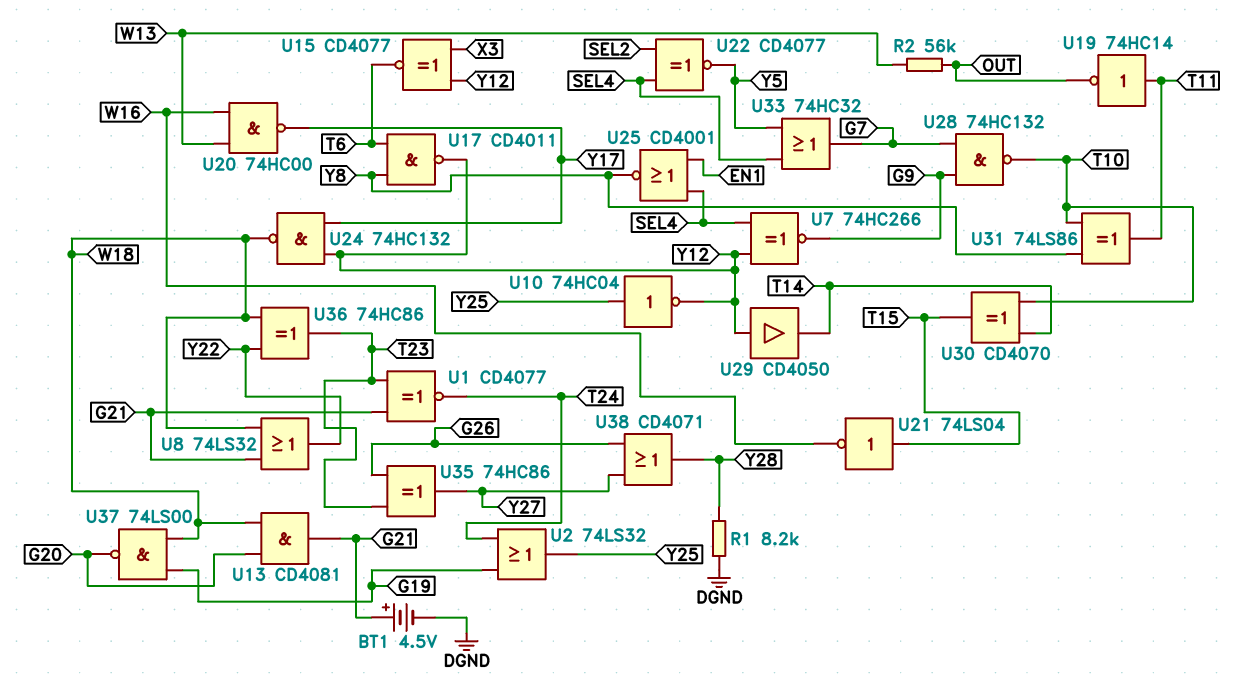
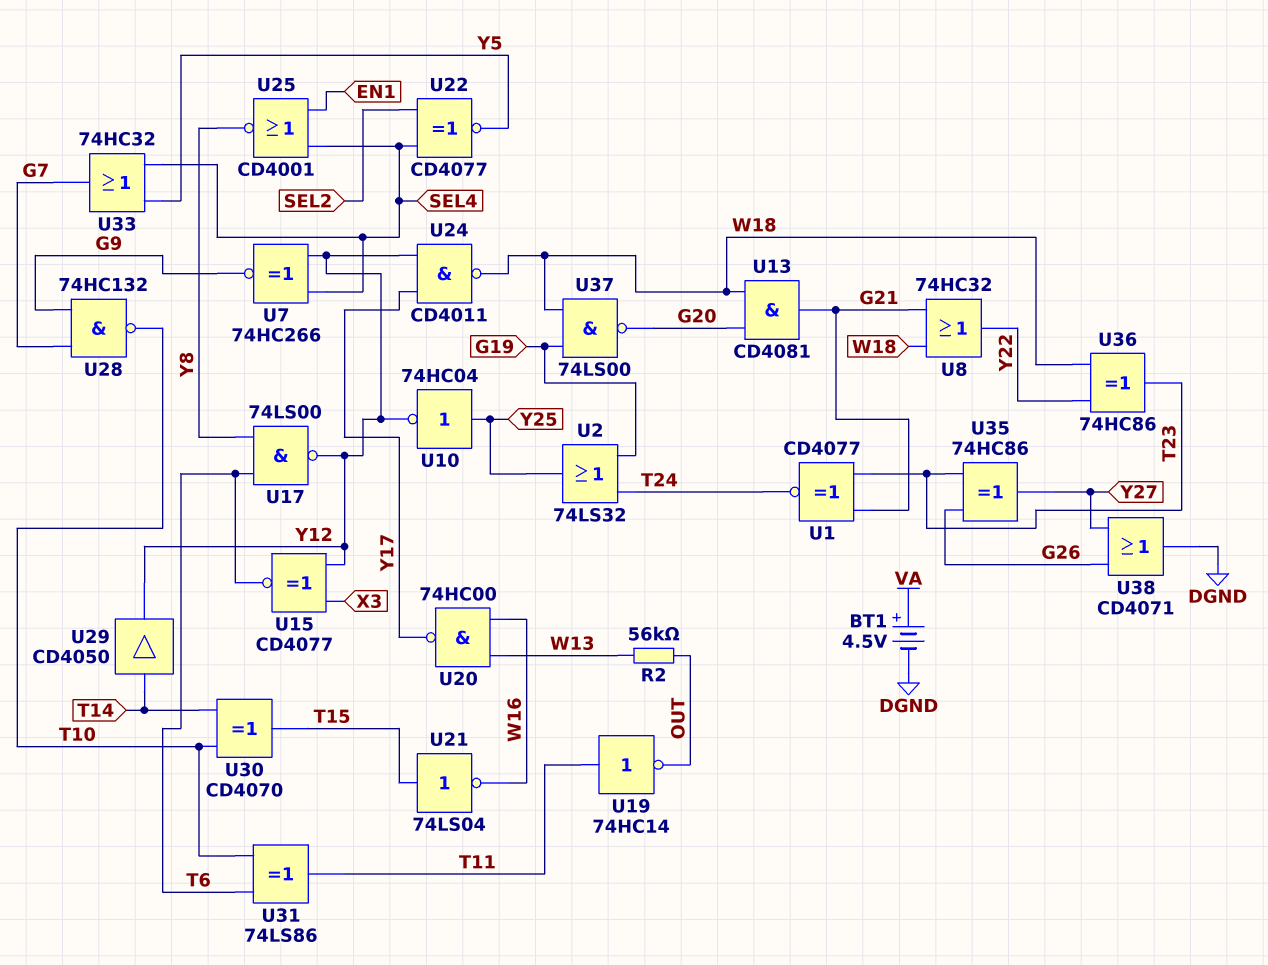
BT1: 4.5V (plus G21, minus DGND) -> 4.5V (plus VA, minus DGND)
R1: 8.2k (DGND, Y28) -> none
U8: OR 74LS32 (in G21, in W18, out Y22) -> OR 74HC32 (in G21, in W18, out Y22)
U17: NAND CD4011 (in T6, in Y8, out Y12) -> NAND 74LS00 (in T6, in Y8, out Y12)
U24: NAND 74HC132 (in Y12, in Y17, out W18) -> NAND CD4011 (in Y12, in Y17, out W18)
U29: buffer CD4050 (in Y12, out T14) -> buffer CD4050 (in T14, out Y12)
U31: XOR 74LS86 (in T10, in Y8, out T11) -> XOR 74LS86 (in T6, in T10, out T11)
U38: OR CD4071 (in G26, in Y27, out Y28) -> OR CD4071 (in G26, in Y27, out DGND)

